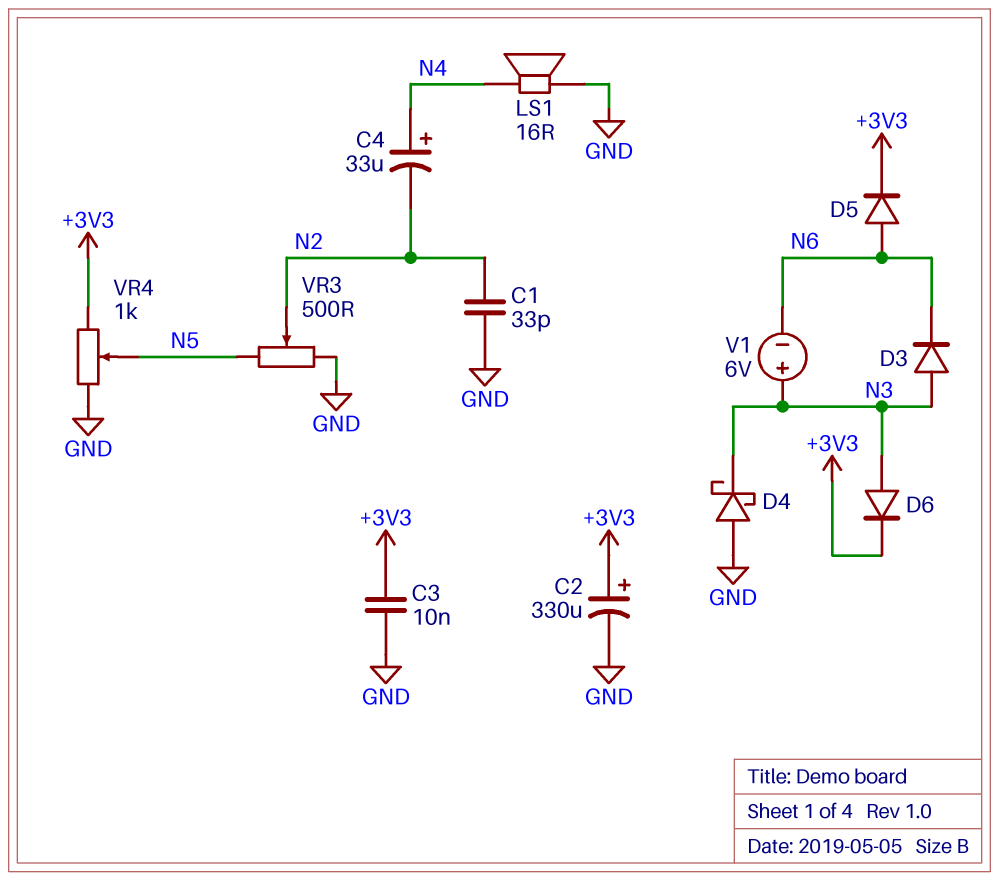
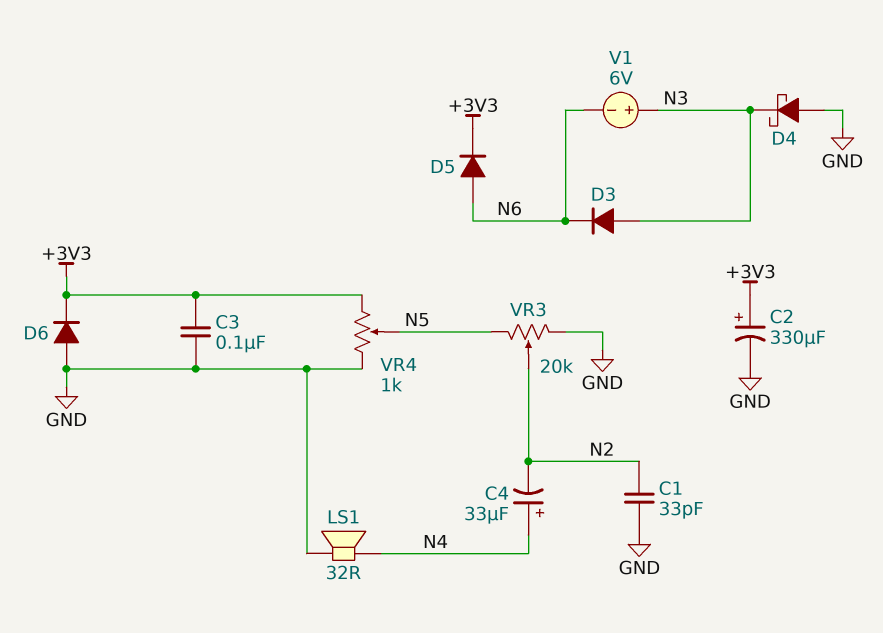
C3: 10nF (+3V3, GND) -> 100nF (+3V3, GND)
D6: diode (A N3, K +3V3) -> diode (A GND, K +3V3)
LS1: speaker 16R (GND, N4) -> speaker 32R (GND, N4)
VR3: 500 (GND, N5, wiper N2) -> 20k (GND, N5, wiper N2)

